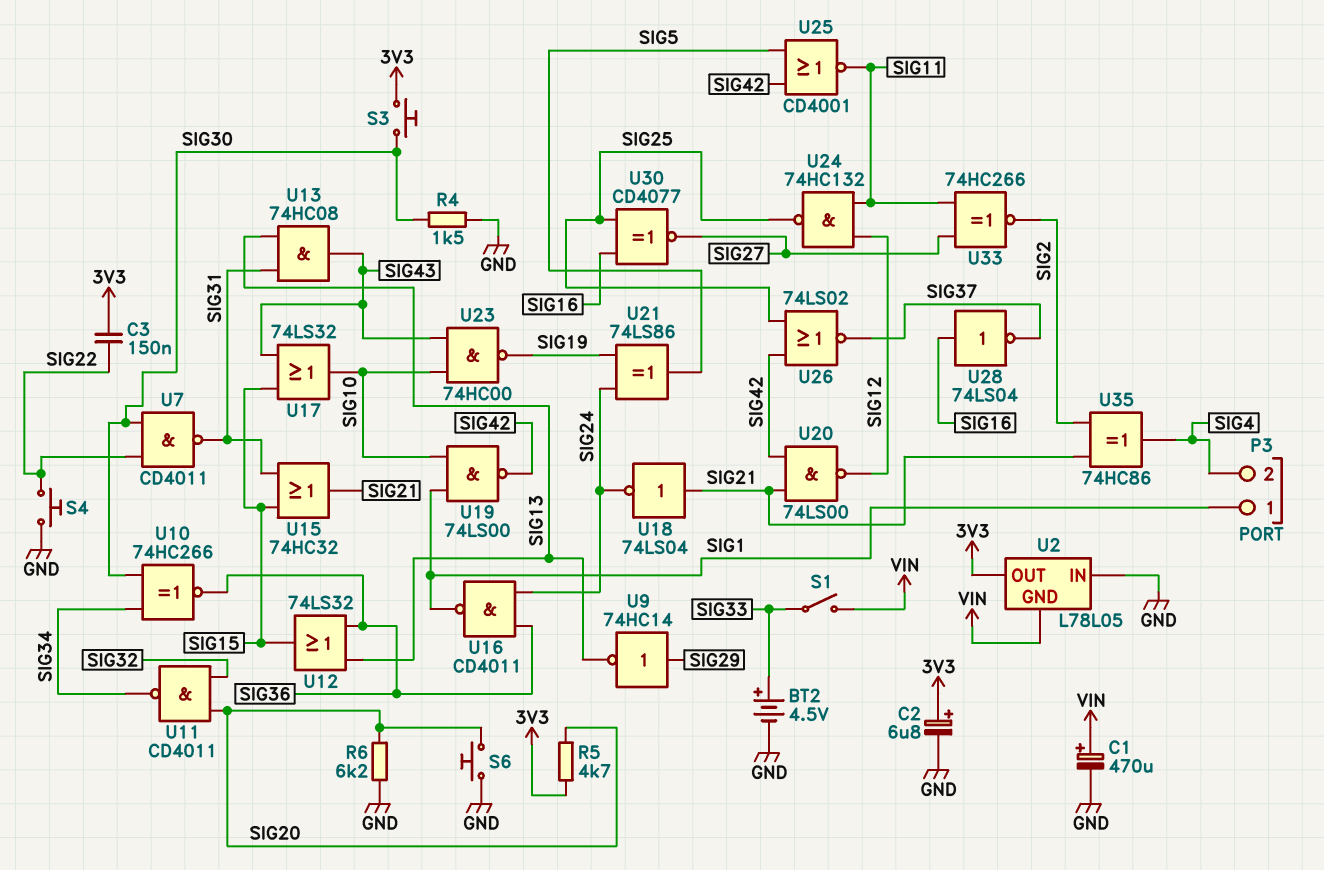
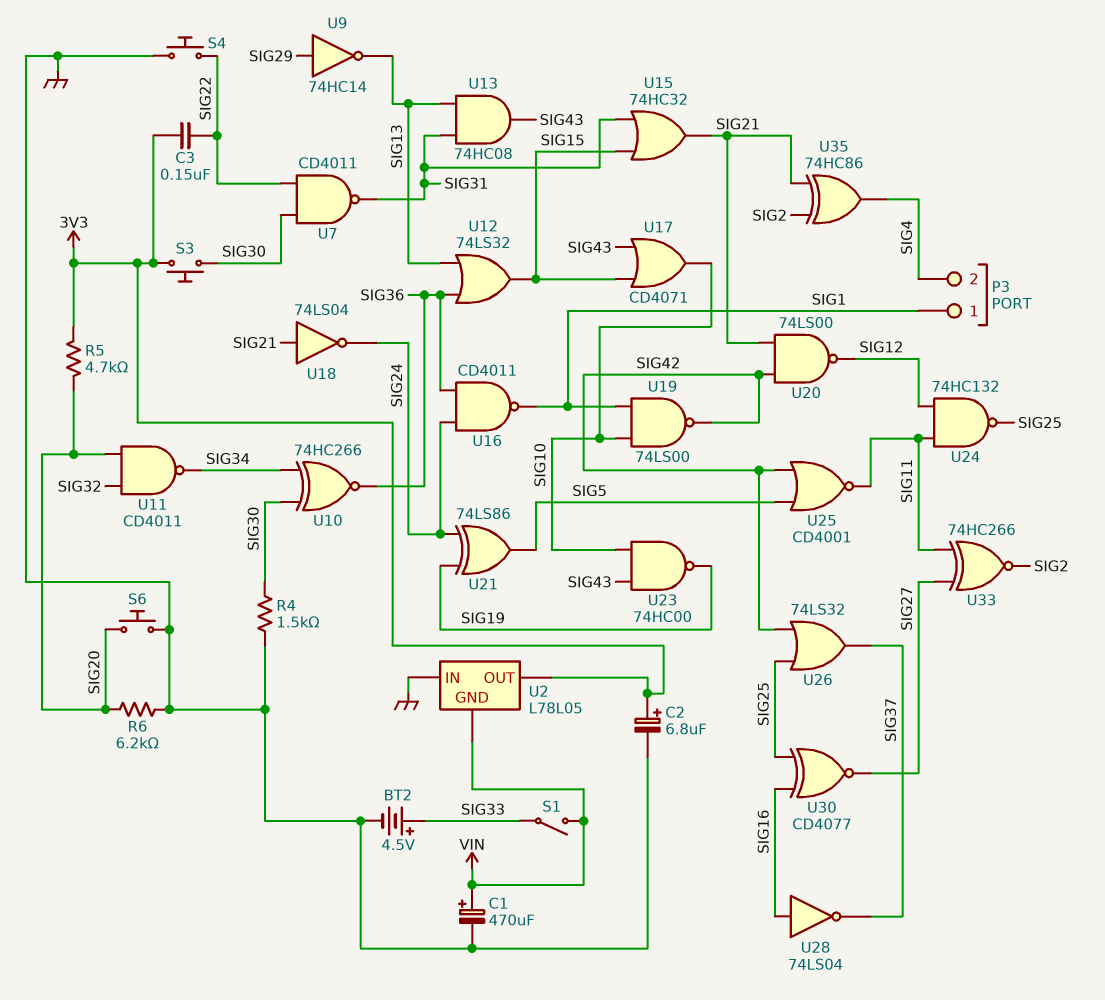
U17: OR 74LS32 (in SIG15, in SIG43, out SIG10) -> OR CD4071 (in SIG15, in SIG43, out SIG10)
U26: NOR 74LS02 (in SIG25, in SIG42, out SIG37) -> OR 74LS32 (in SIG25, in SIG42, out SIG37)

